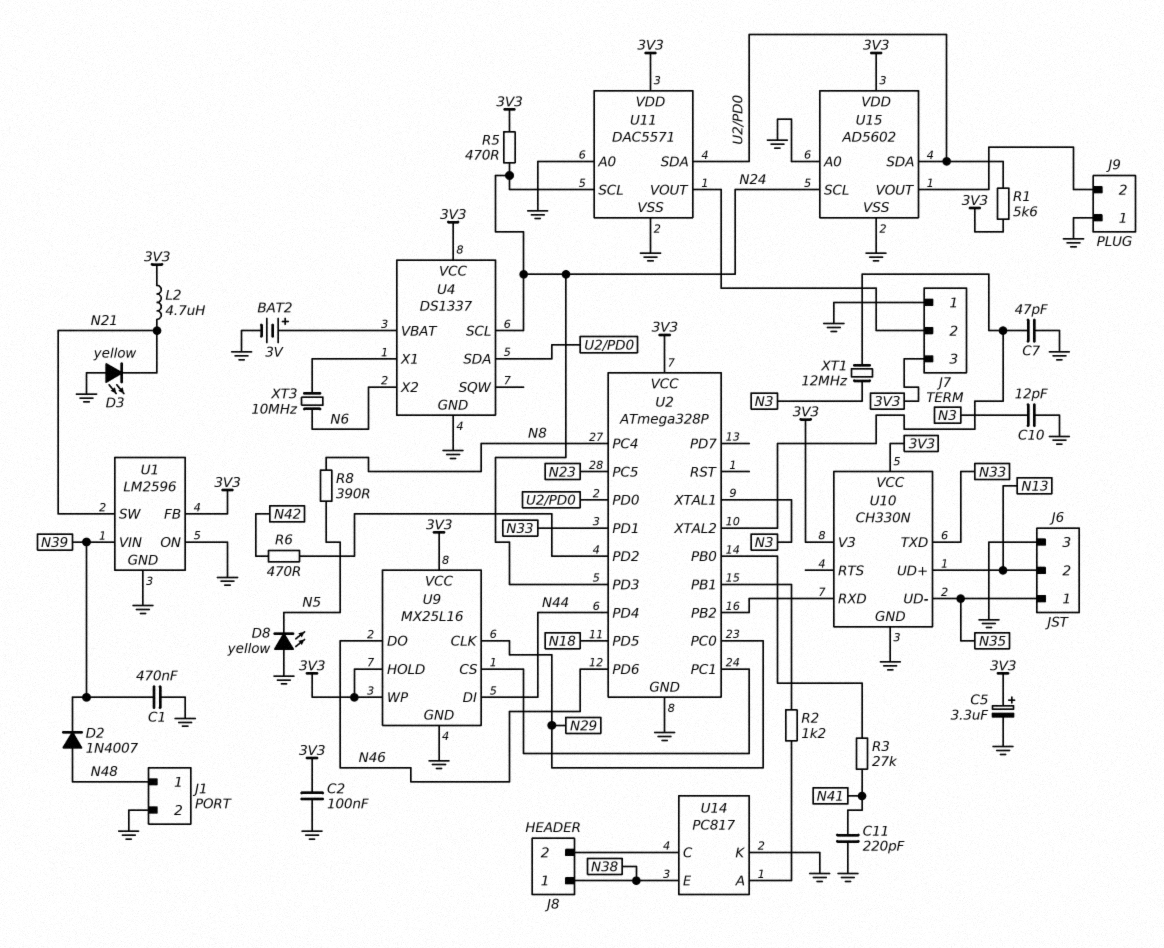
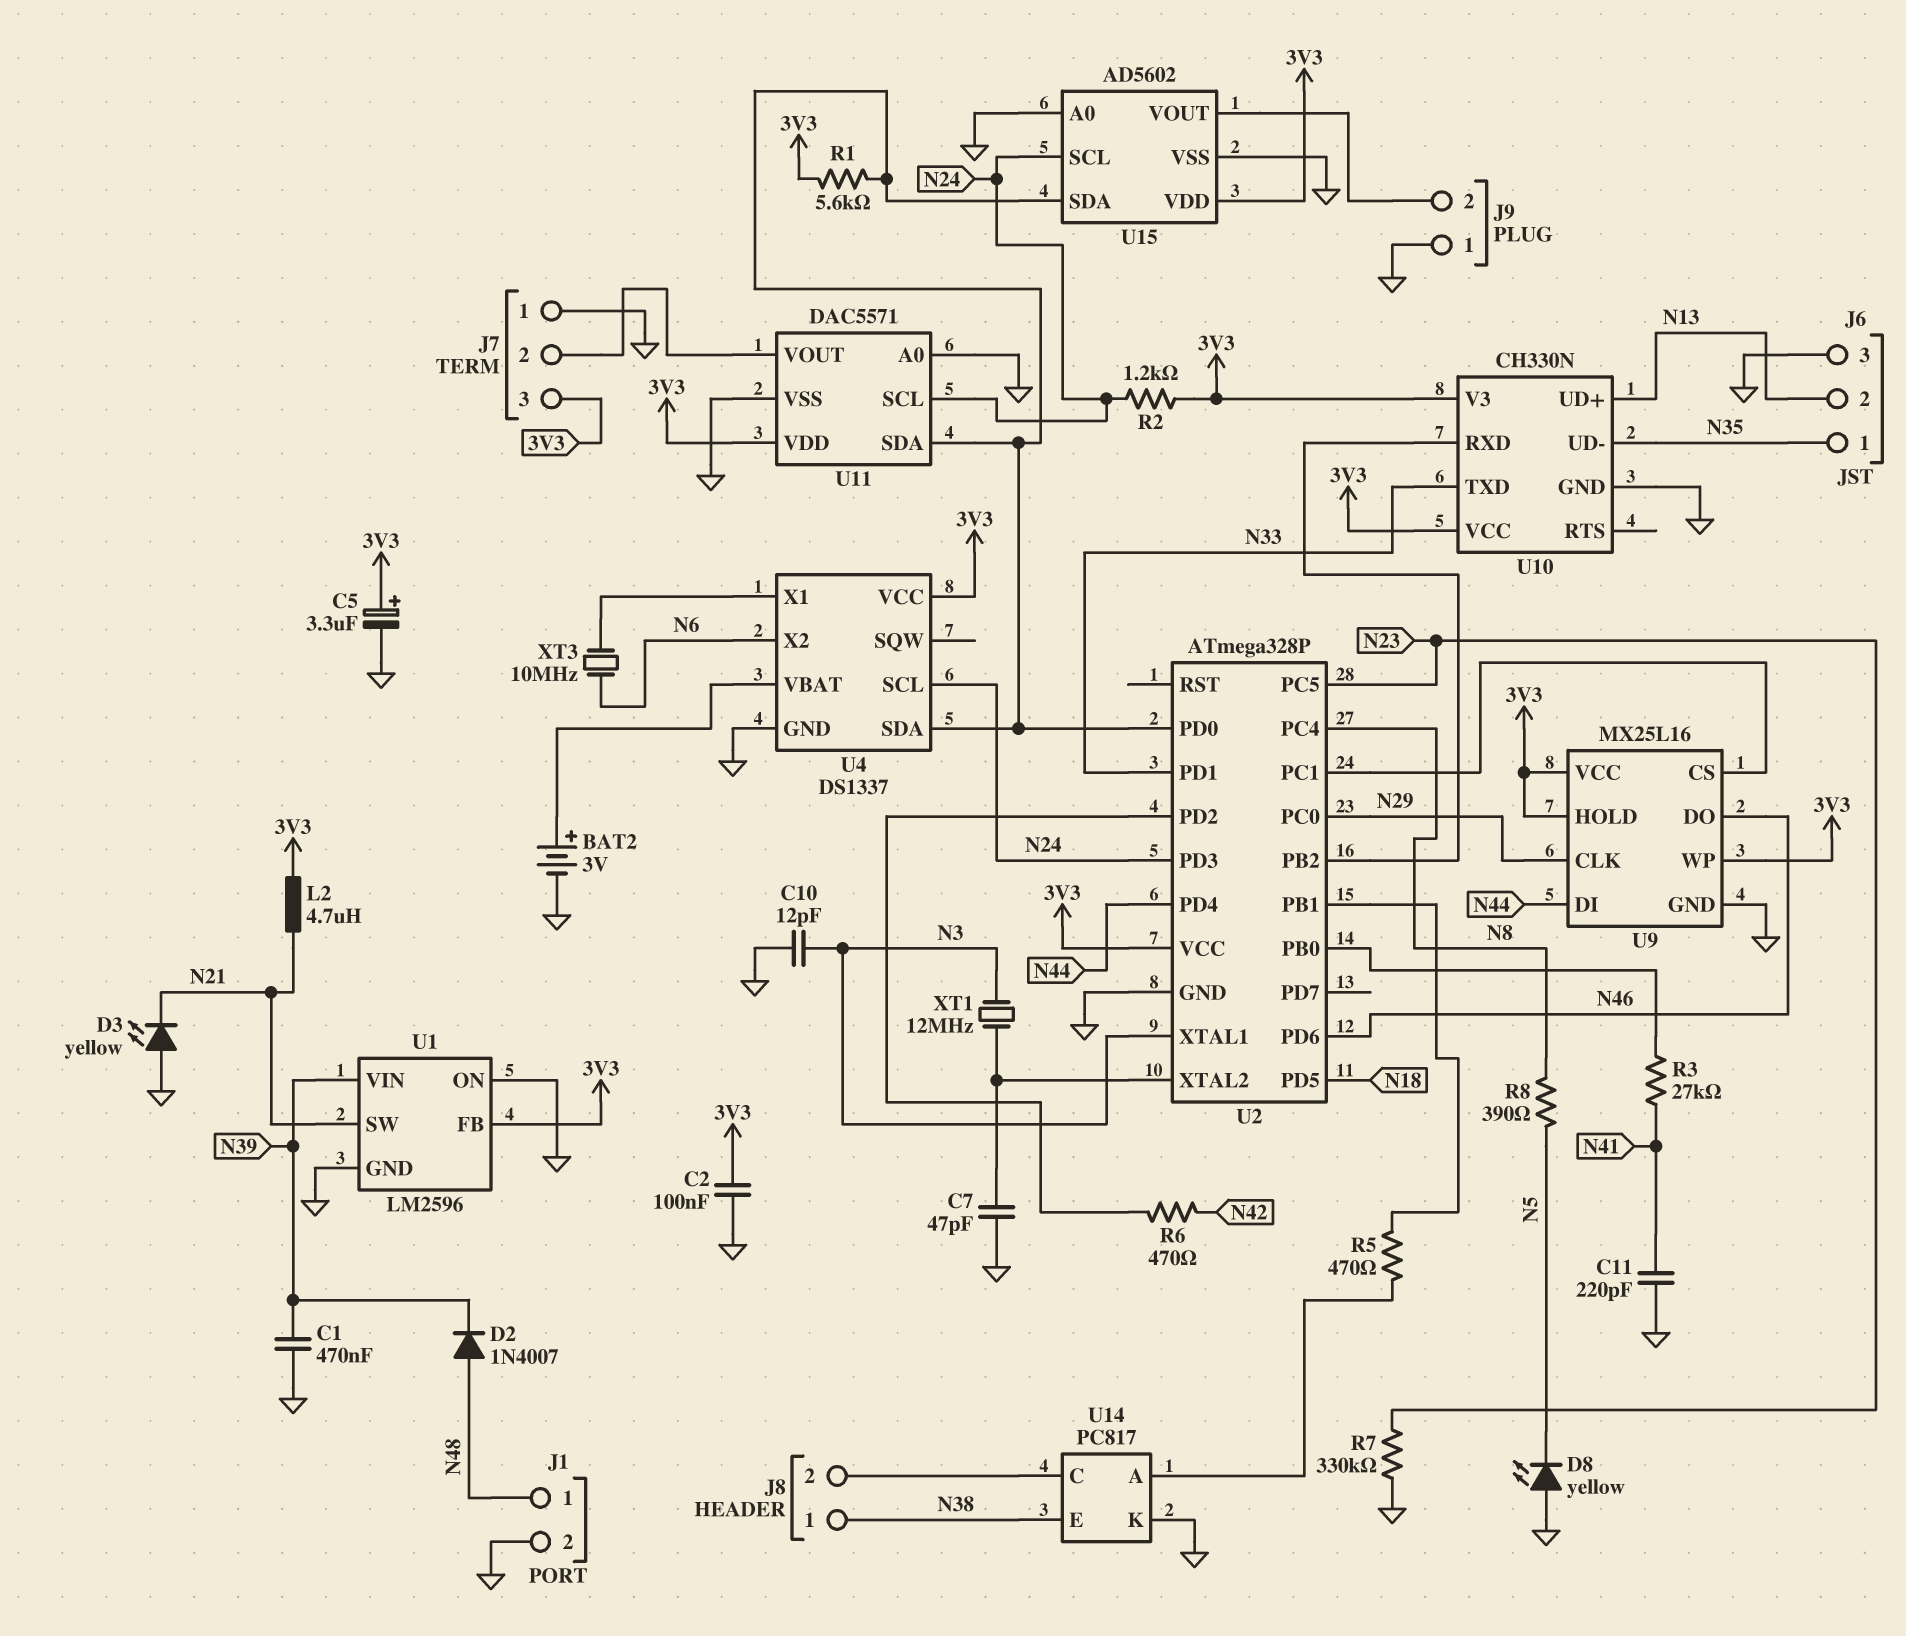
R2: 1.2k (U2/PB1, U14/A) -> 1.2k (3V3, N24)
R5: 470 (3V3, N24) -> 470 (U2/PB1, U14/A)
R7: none -> 330k (GND, N23)

